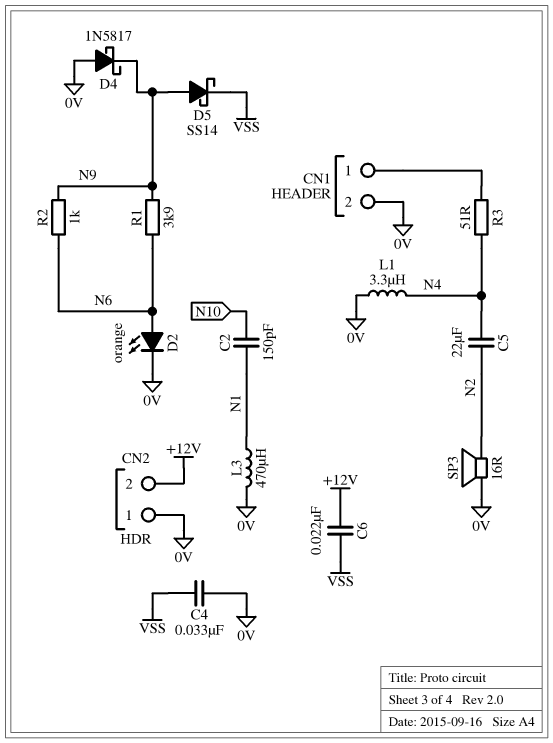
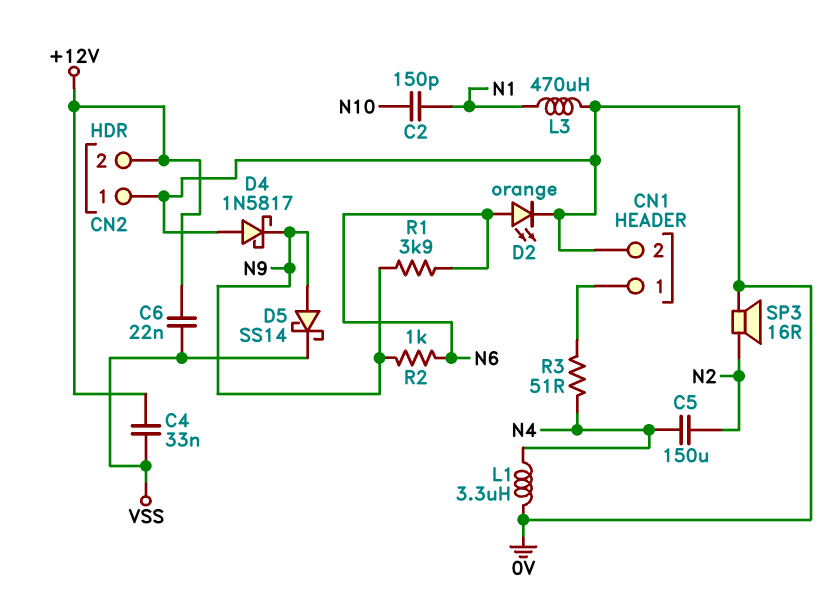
C4: 33nF (0V, VSS) -> 33nF (+12V, VSS)
C5: 22uF (N2, N4) -> 150uF (N2, N4)

